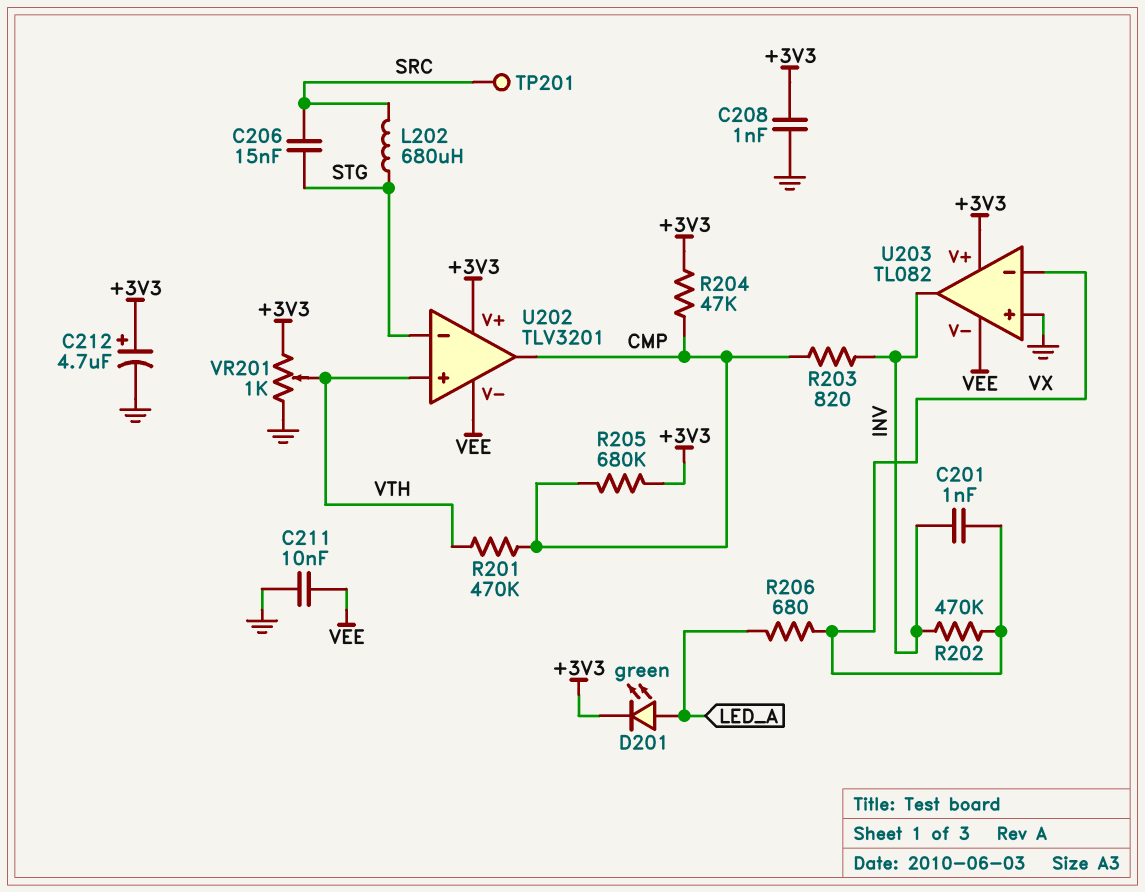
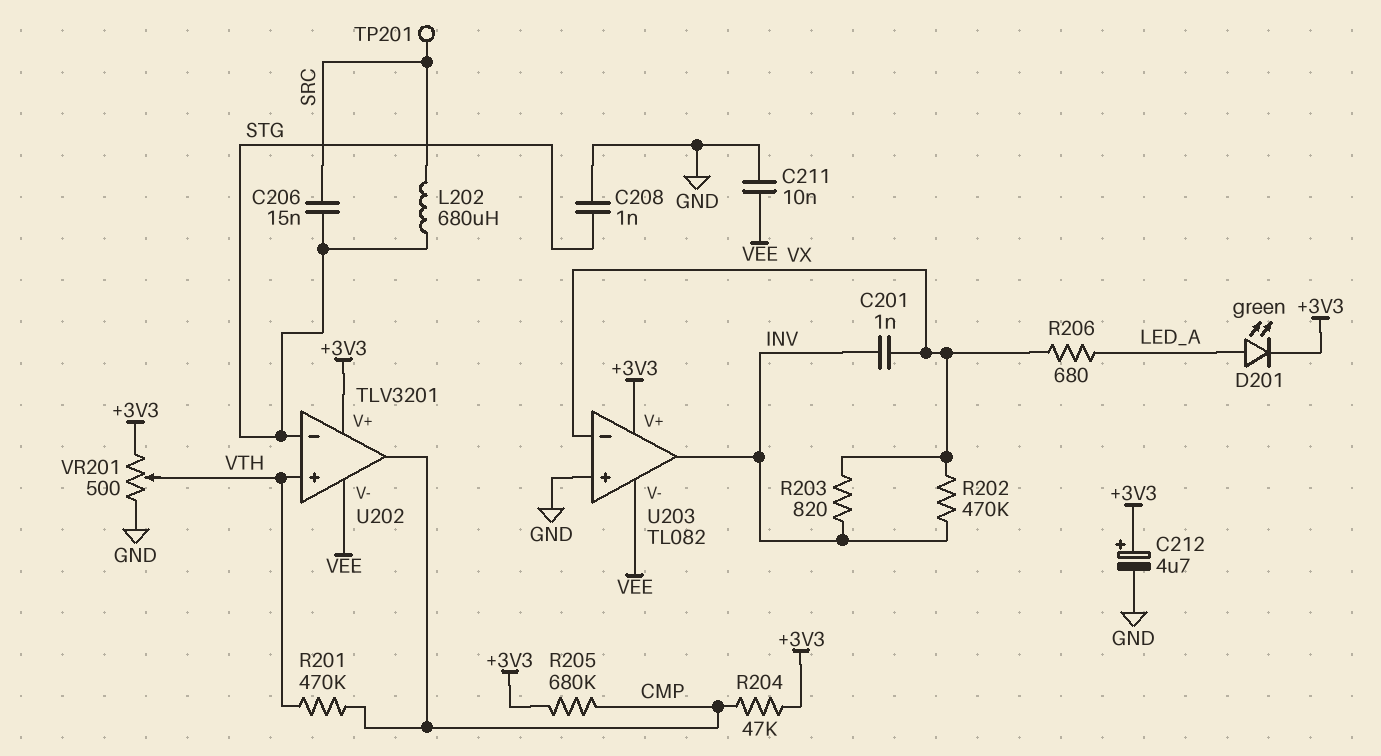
C208: 1nF (+3V3, GND) -> 1nF (GND, STG)
R203: 820 (CMP, INV) -> 820 (INV, VX)
VR201: 1k (+3V3, GND, wiper VTH) -> 500 (+3V3, GND, wiper VTH)

